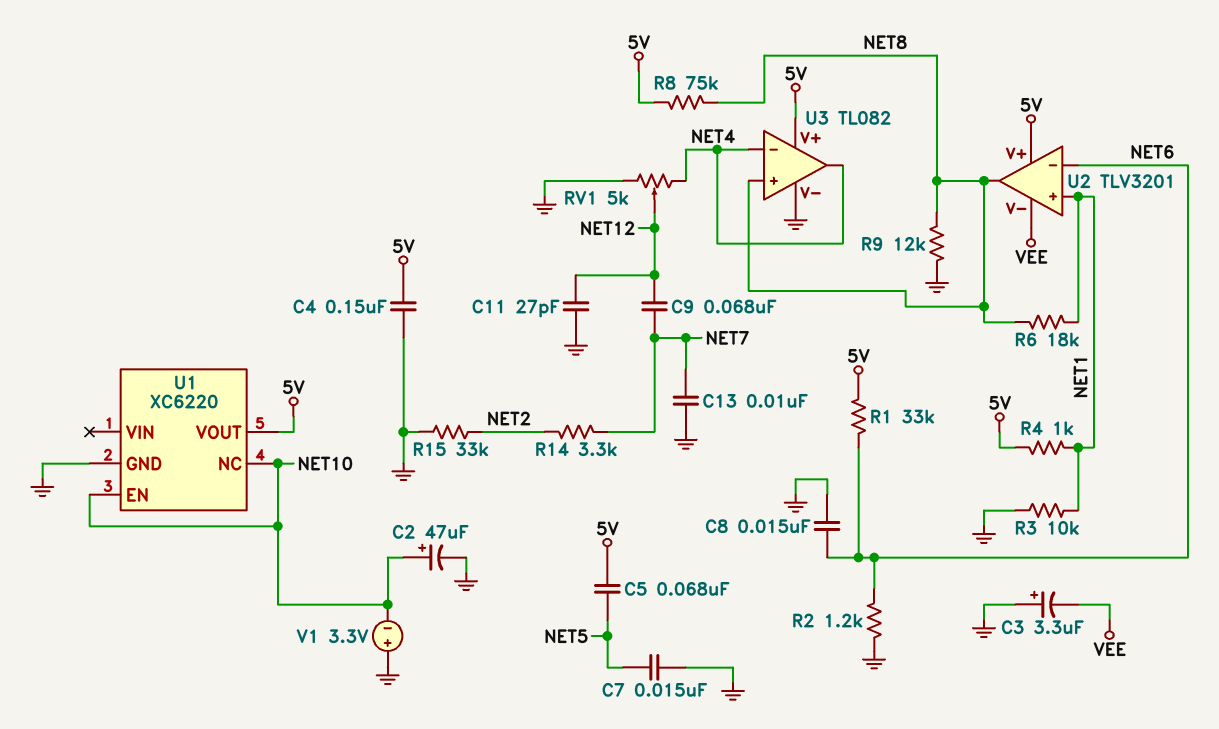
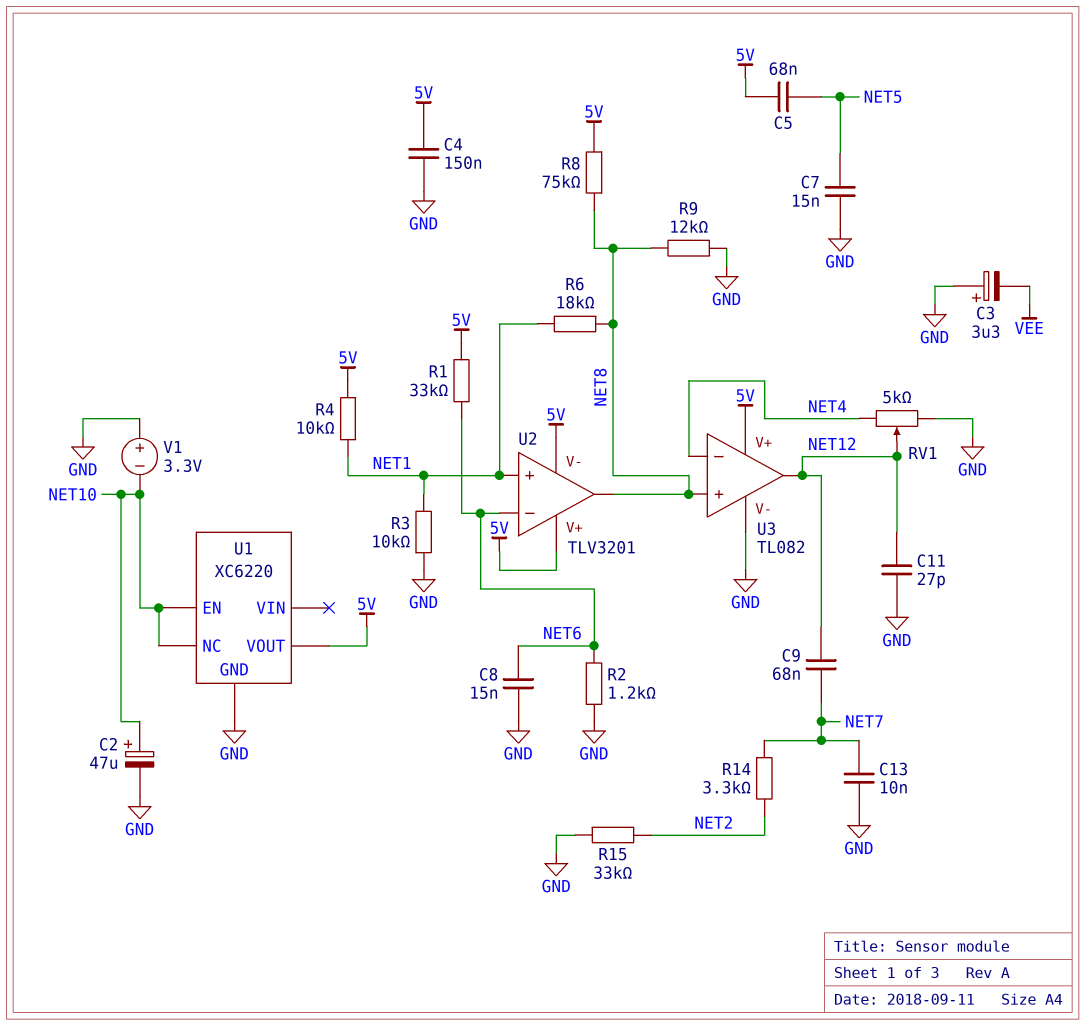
R4: 1k (5V, NET1) -> 10k (5V, NET1)
U2 pin V-: VEE -> 5V
U3 pin out: NET4 -> NET12

